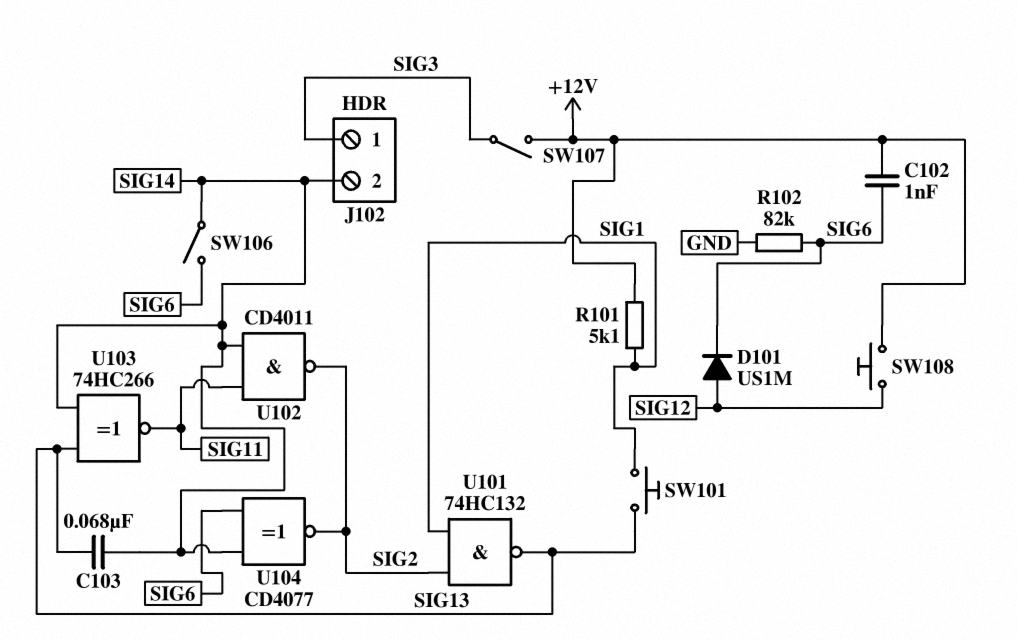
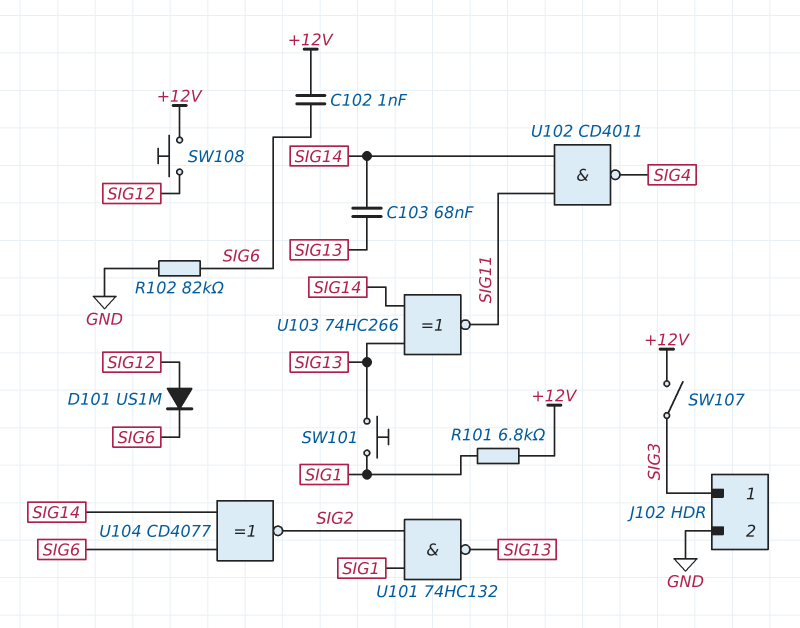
J102 pin 2: SIG14 -> GND
R101: 5.1k (+12V, SIG1) -> 6.8k (+12V, SIG1)
SW106: switch (SIG6, SIG14) -> none
U102: NAND CD4011 (in SIG11, in SIG14, out SIG2) -> NAND CD4011 (in SIG11, in SIG14, out SIG4)

